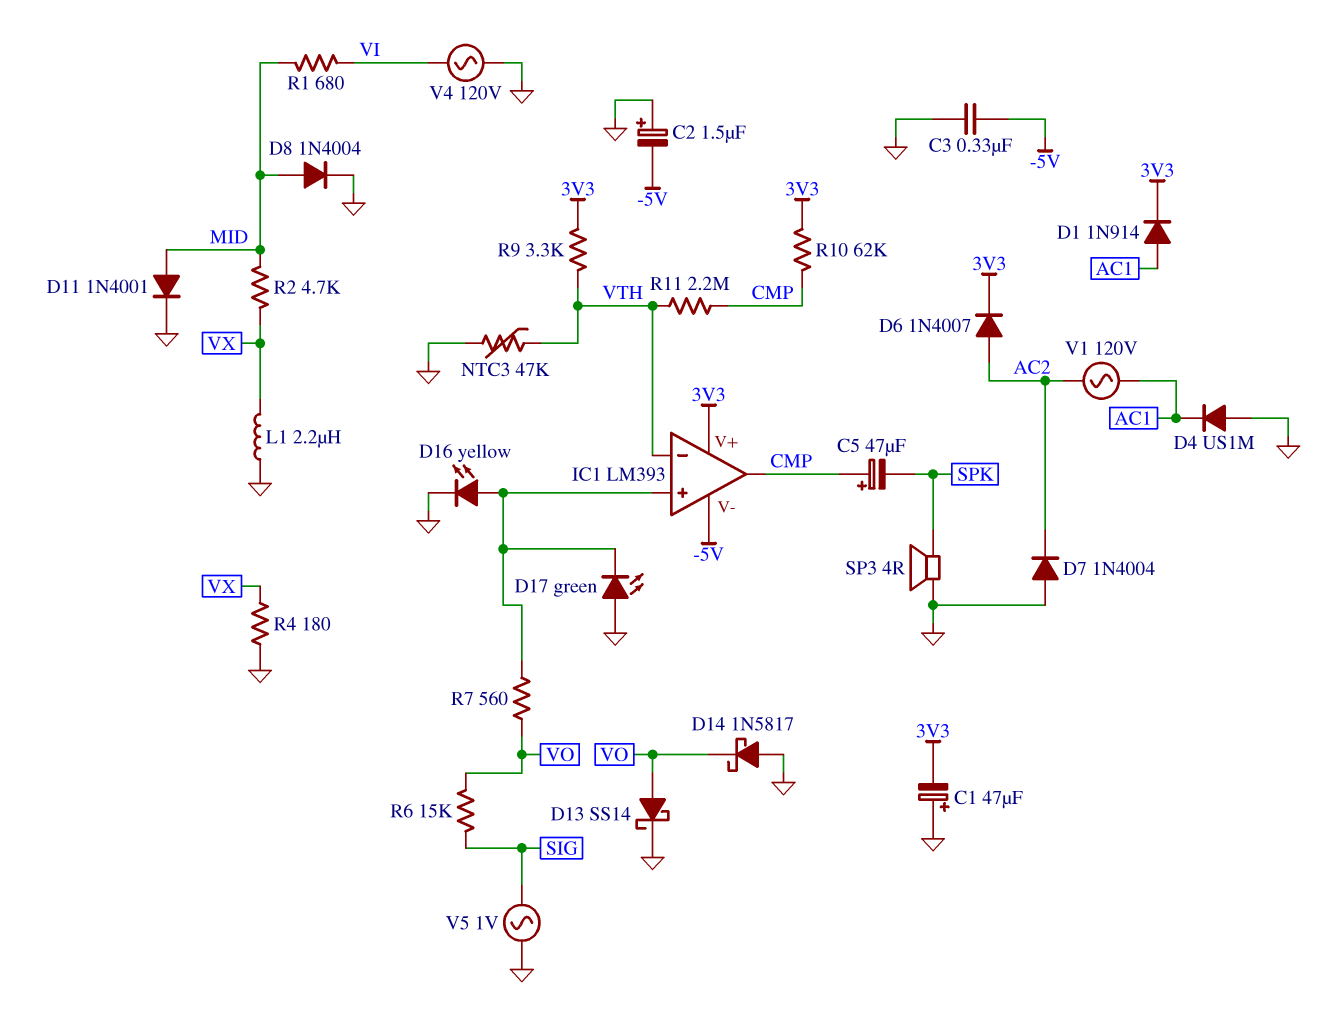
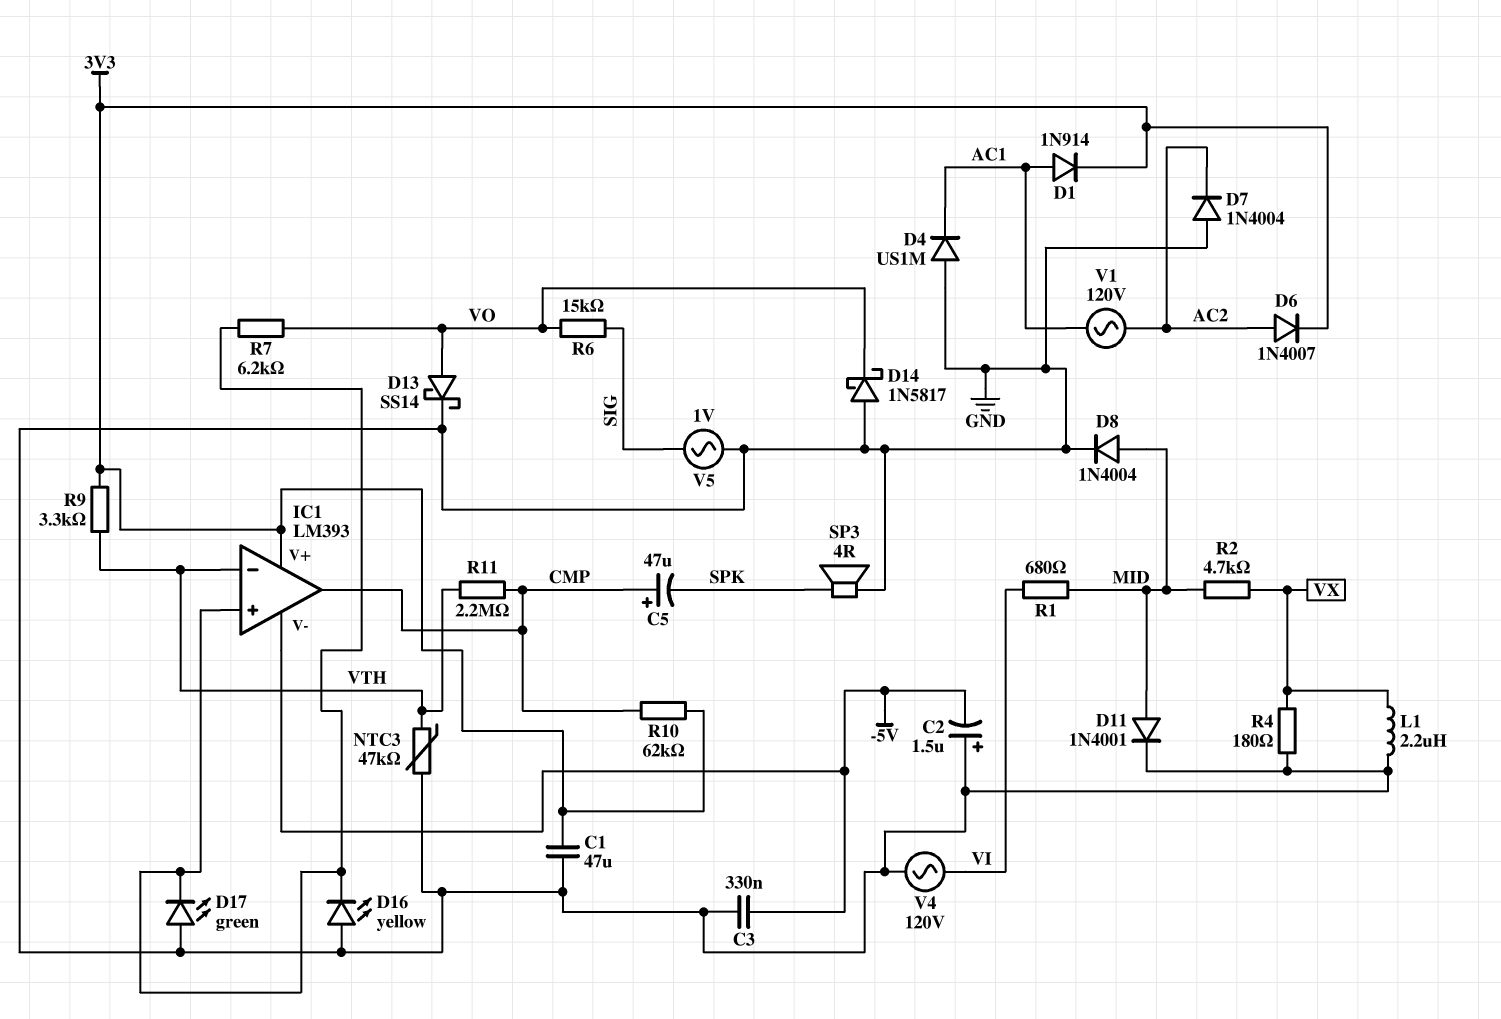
C1: 47uF (plus GND, minus 3V3) -> 47uF (3V3, GND)
D16: LED yellow (A IC1/in+, K GND) -> LED yellow (A GND, K IC1/in+)
R7: 560 (IC1/in+, VO) -> 6.2k (IC1/in+, VO)

